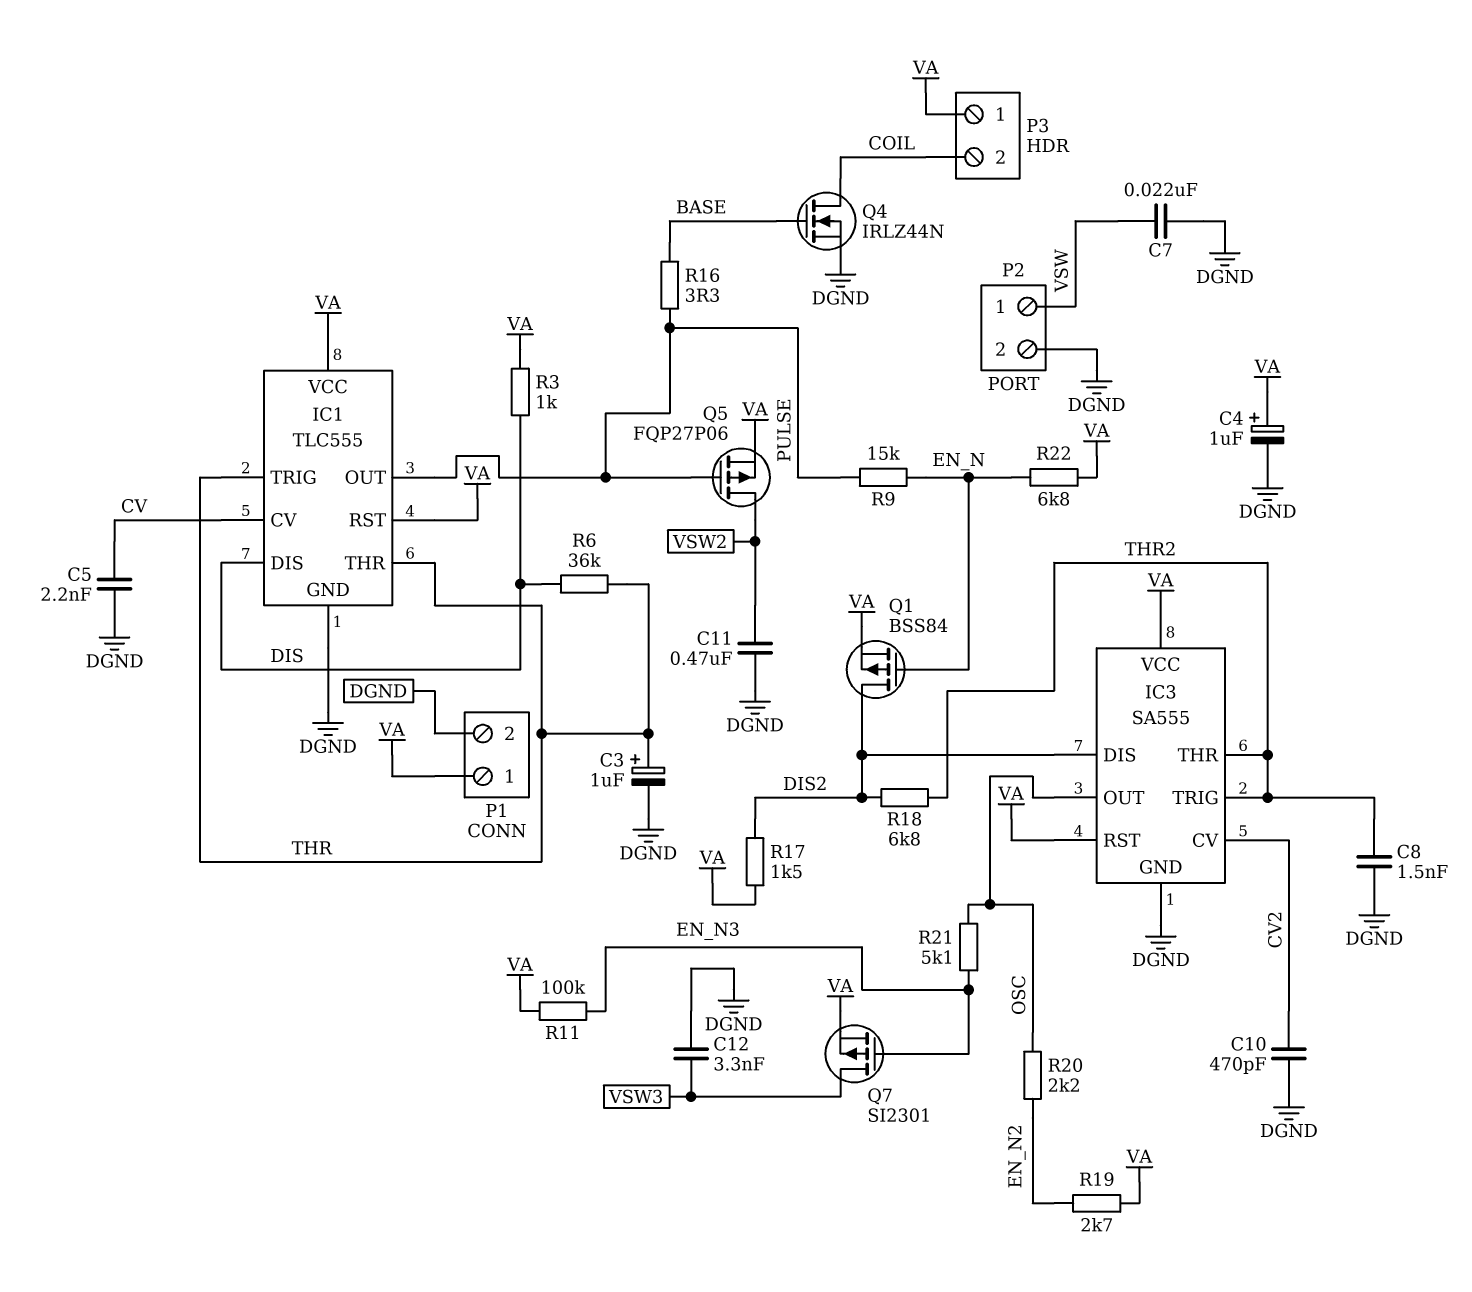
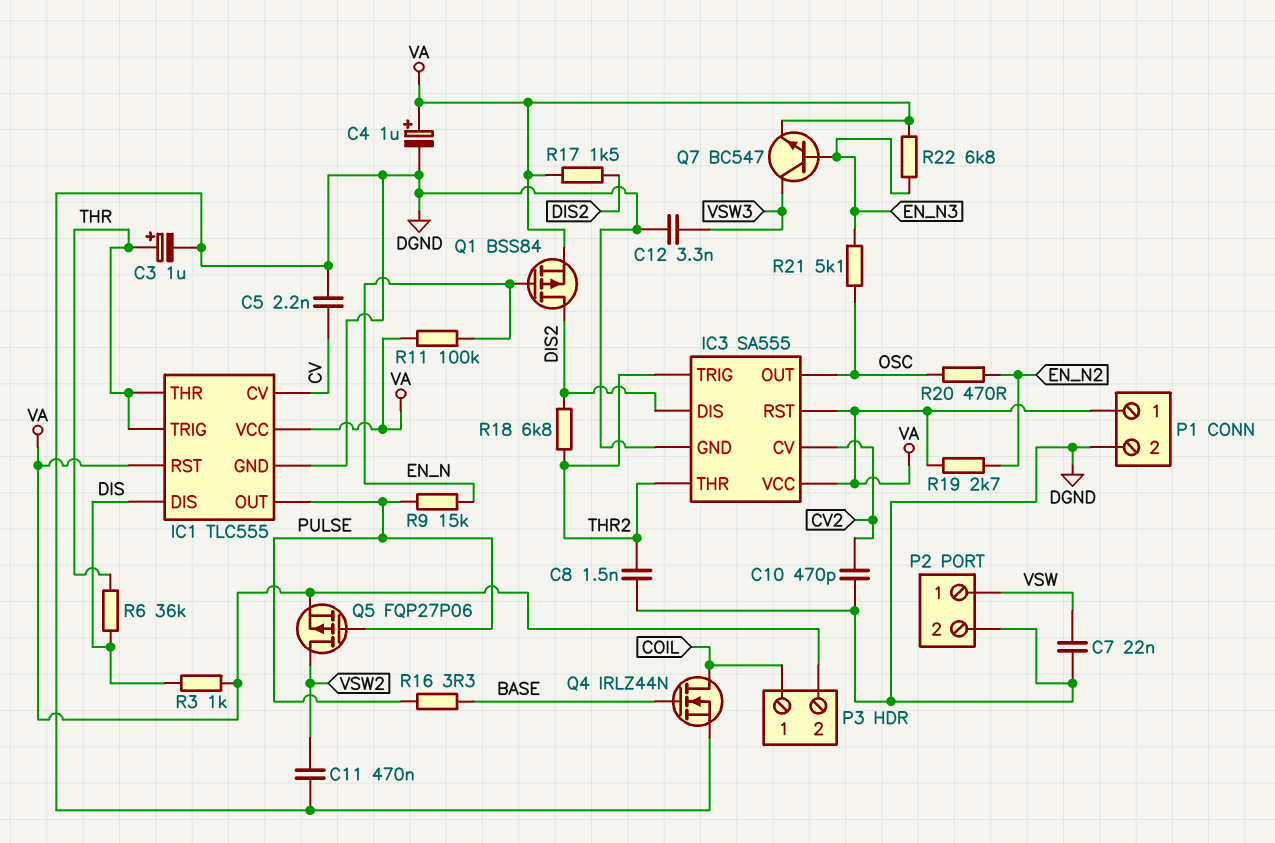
P3 pin 1: VA -> COIL
P3 pin 2: COIL -> VA
Q7: PMOS SI2301 (G EN_N3, D VSW3, S VA) -> NPN BC547 (B EN_N3, C VSW3, E VA)
R11: 100k (EN_N3, VA) -> 100k (EN_N, VA)
R20: 2.2k (EN_N2, OSC) -> 470 (EN_N2, OSC)
R22: 6.8k (EN_N, VA) -> 6.8k (EN_N3, VA)

